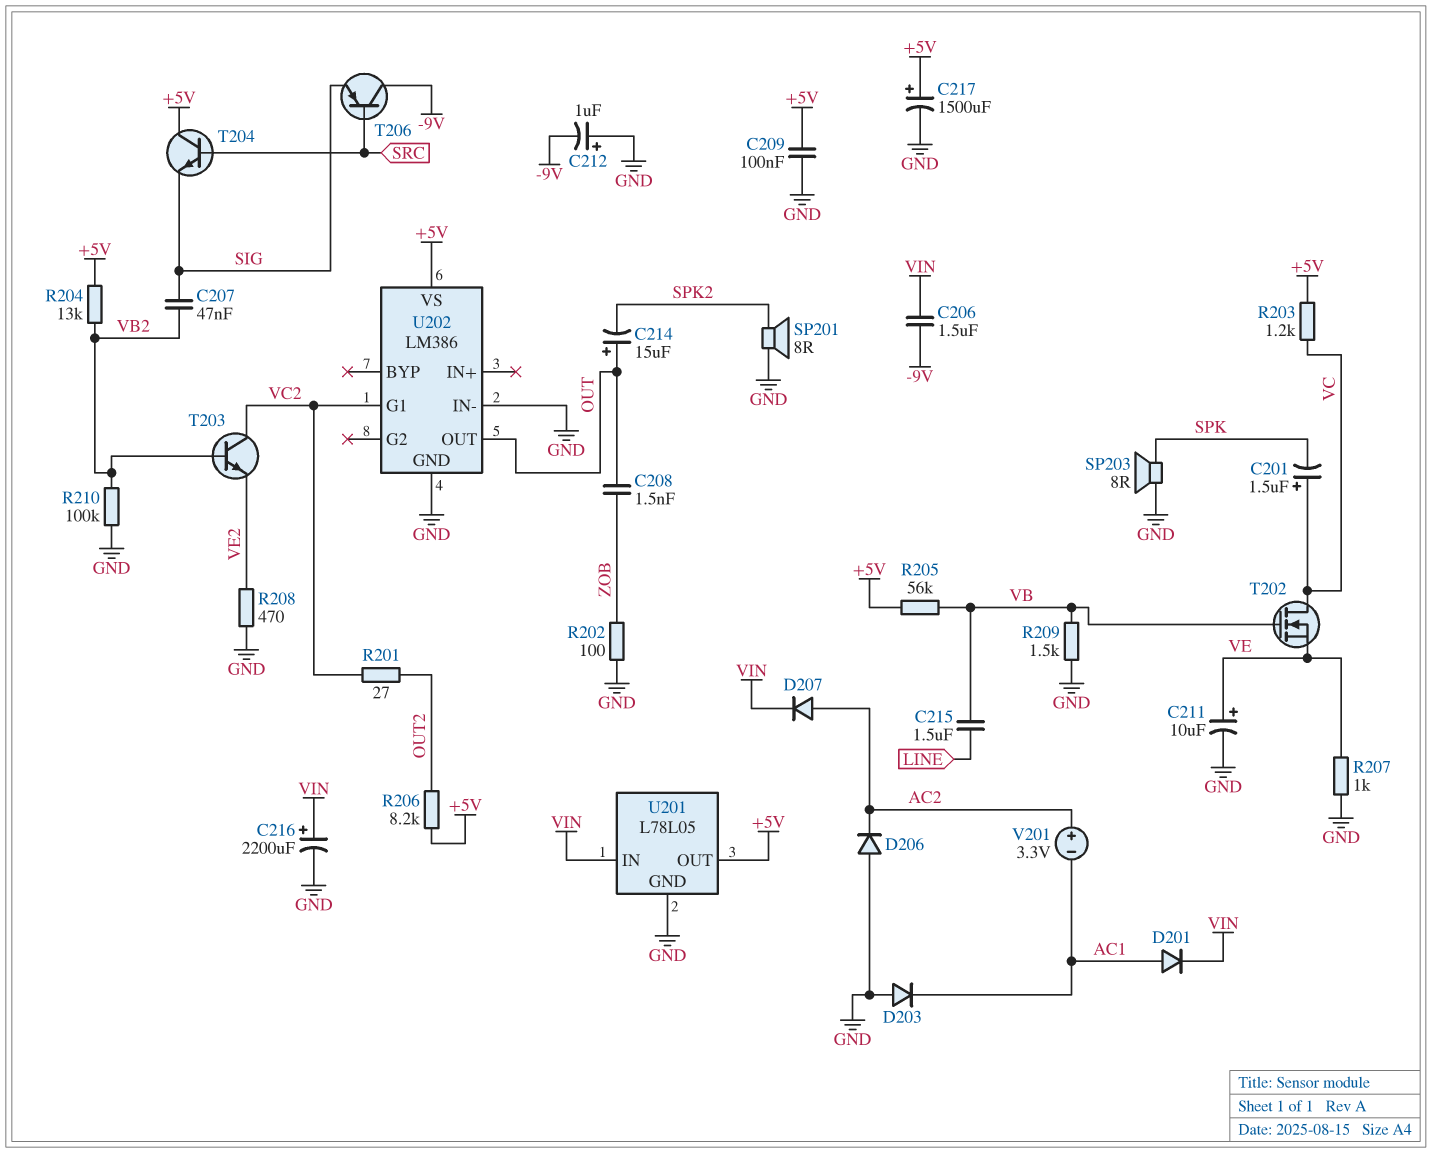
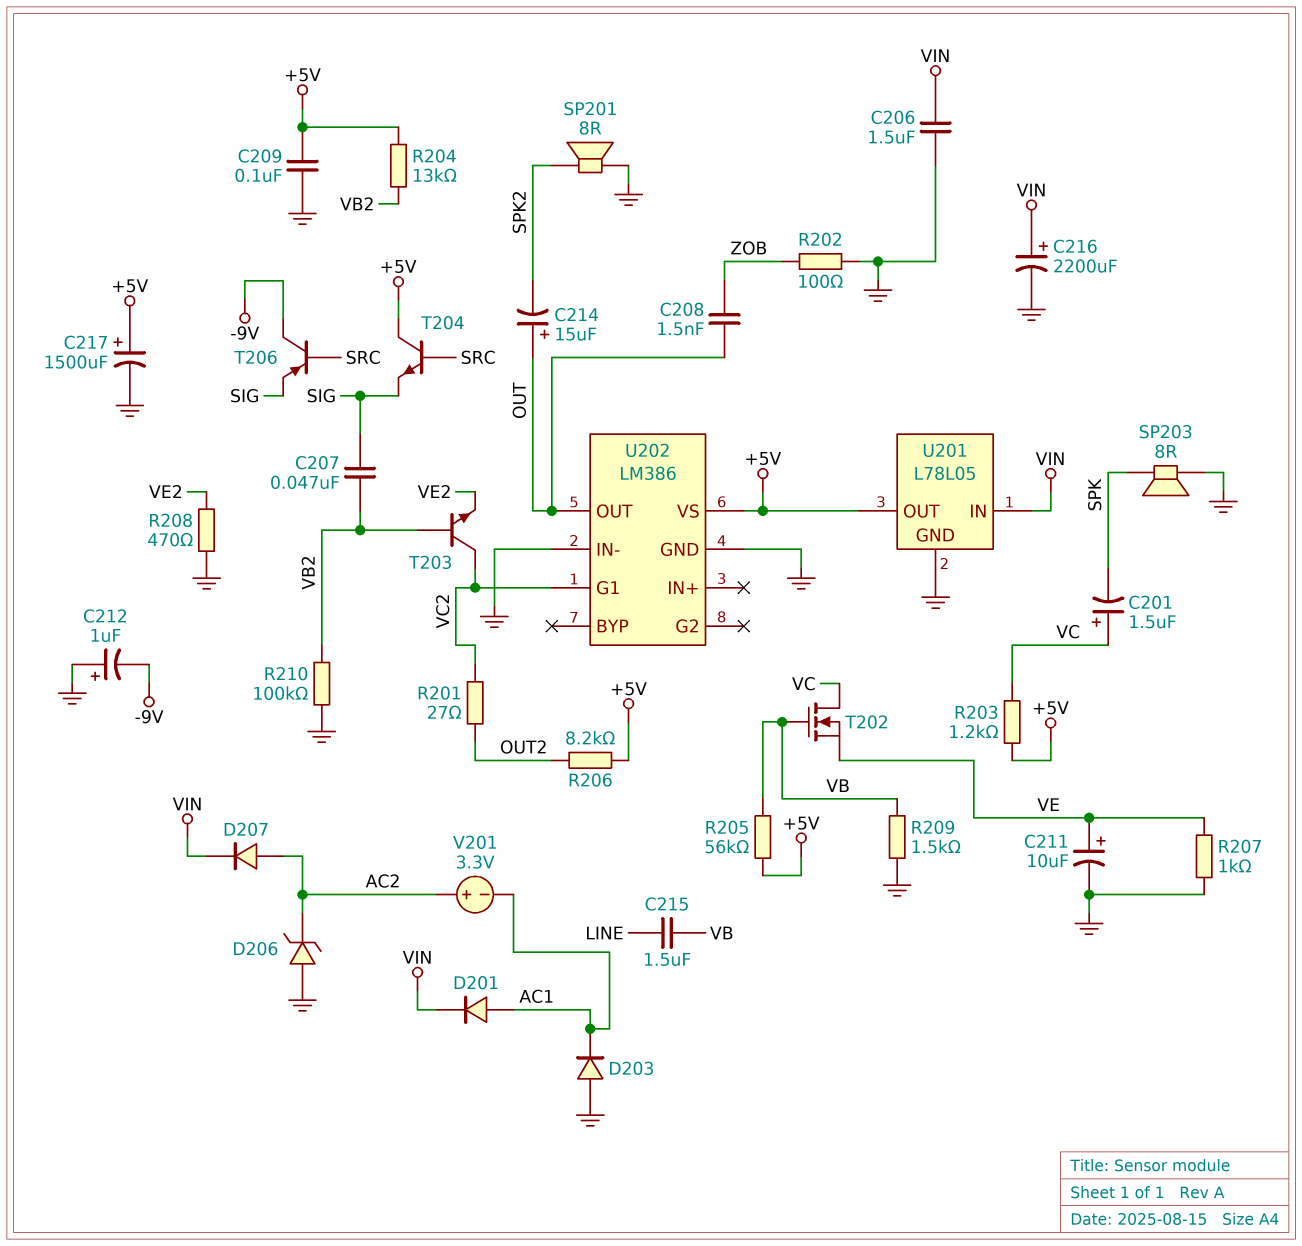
C206: 1.5uF (-9V, VIN) -> 1.5uF (GND, VIN)
D206: diode (A GND, K AC2) -> zener (A GND, K AC2)

